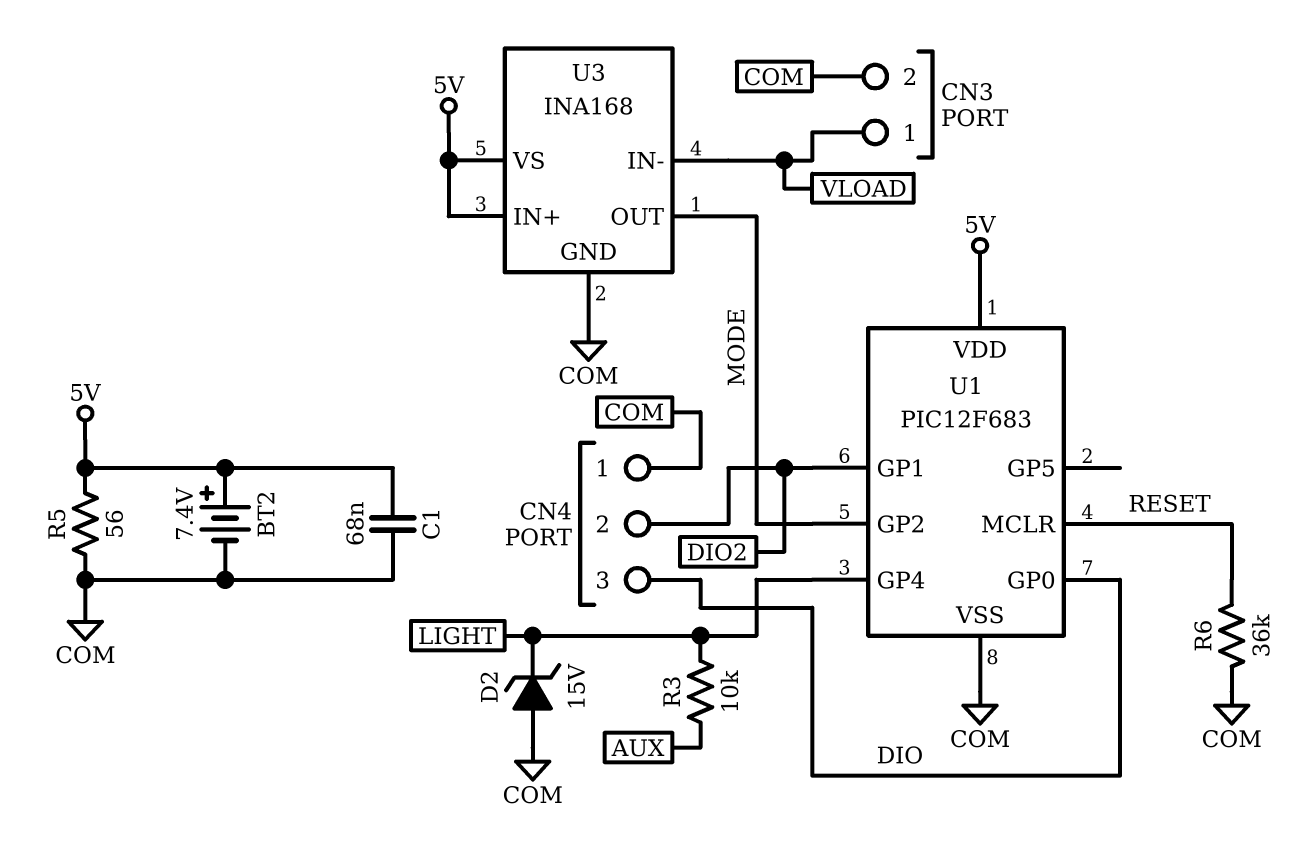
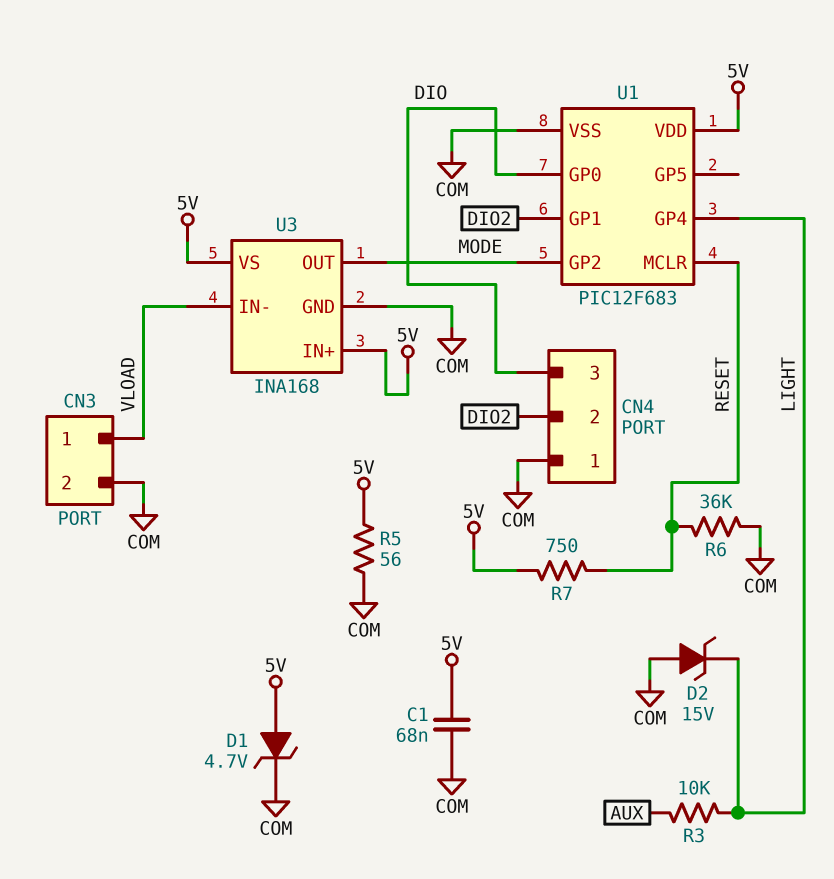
BT2: 7.4V (plus 5V, minus COM) -> none
D1: none -> zener 4.7V (A 5V, K COM)
R7: none -> 750 (5V, RESET)

